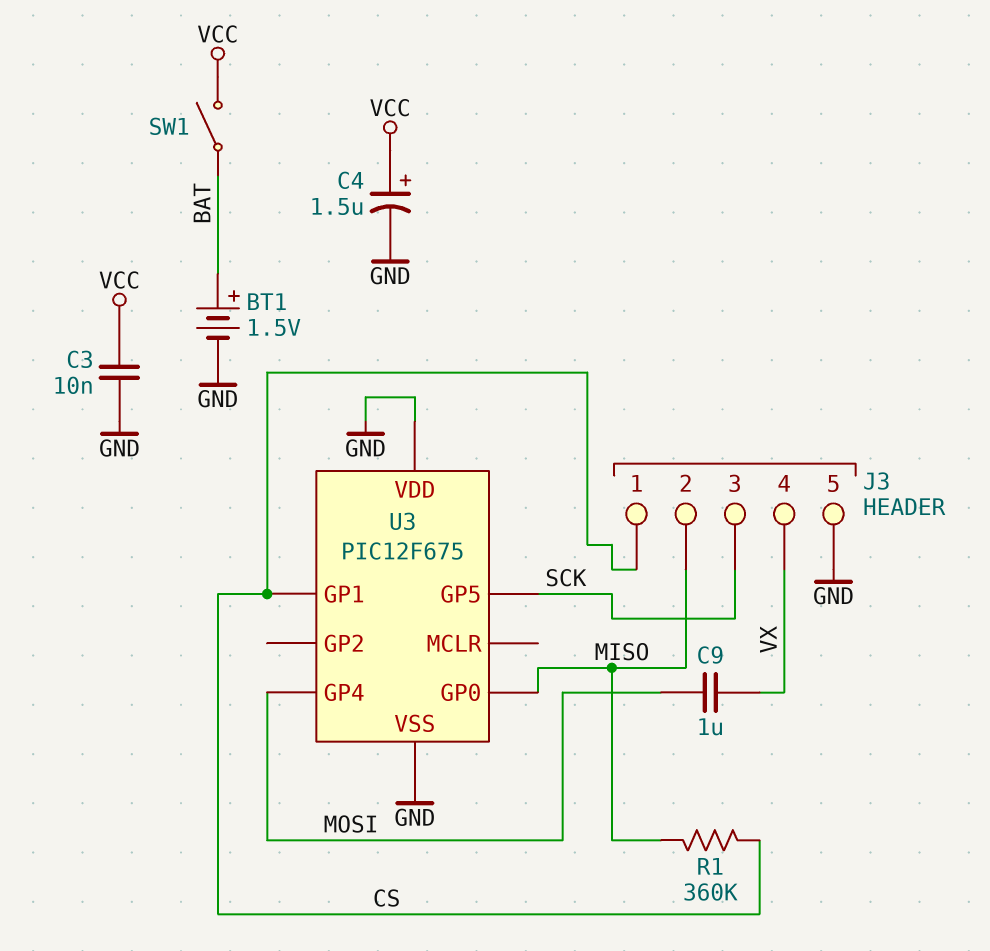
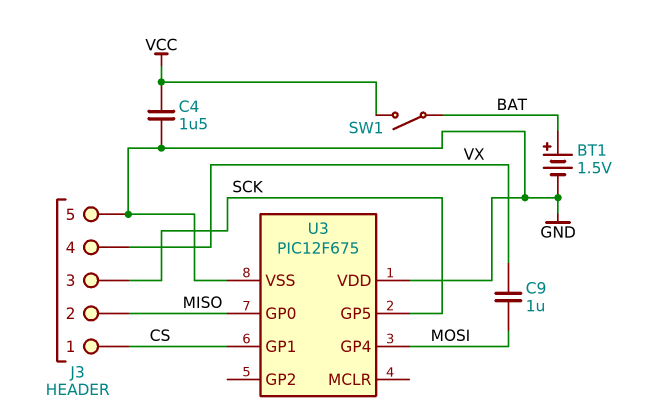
C3: 10nF (GND, VCC) -> none
C4: 1.5uF (plus VCC, minus GND) -> 1.5uF (GND, VCC)
R1: 360k (CS, MISO) -> none

